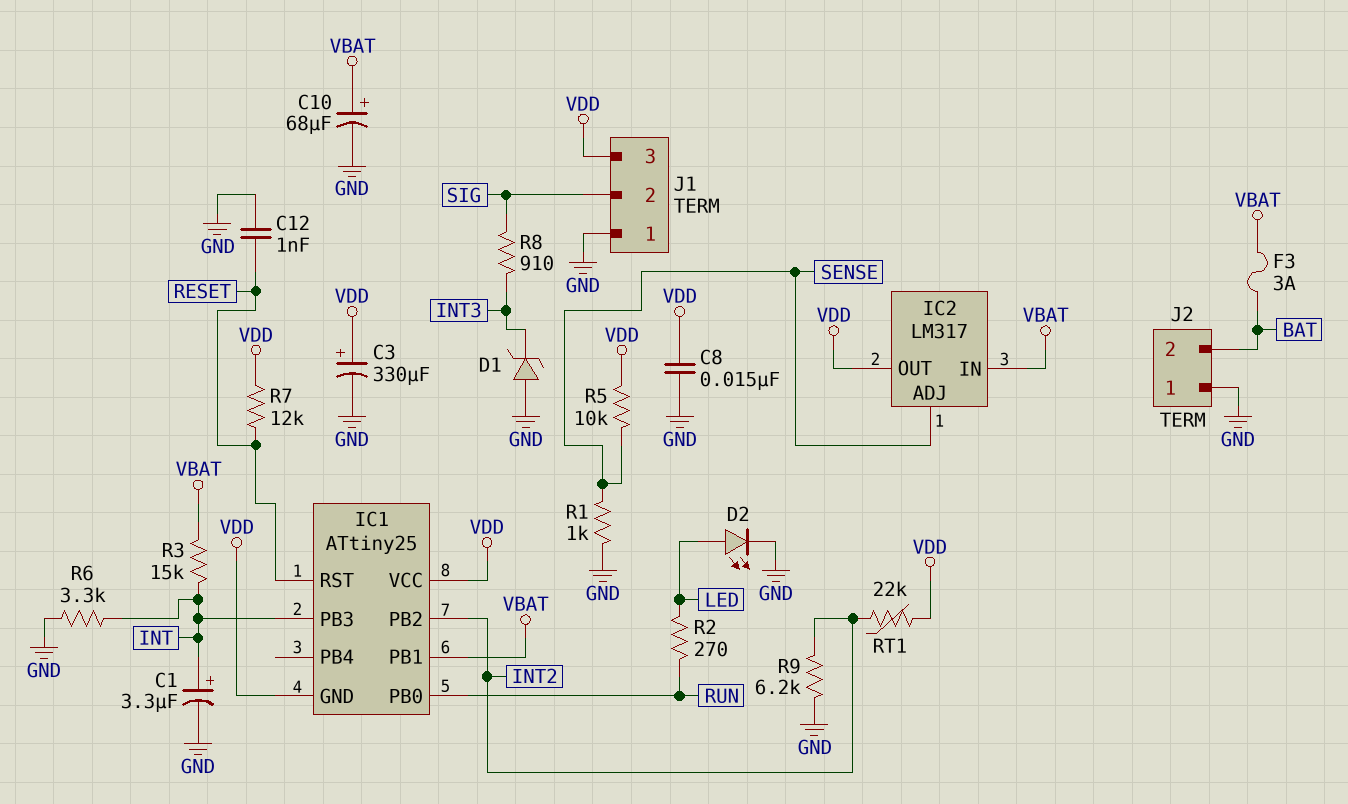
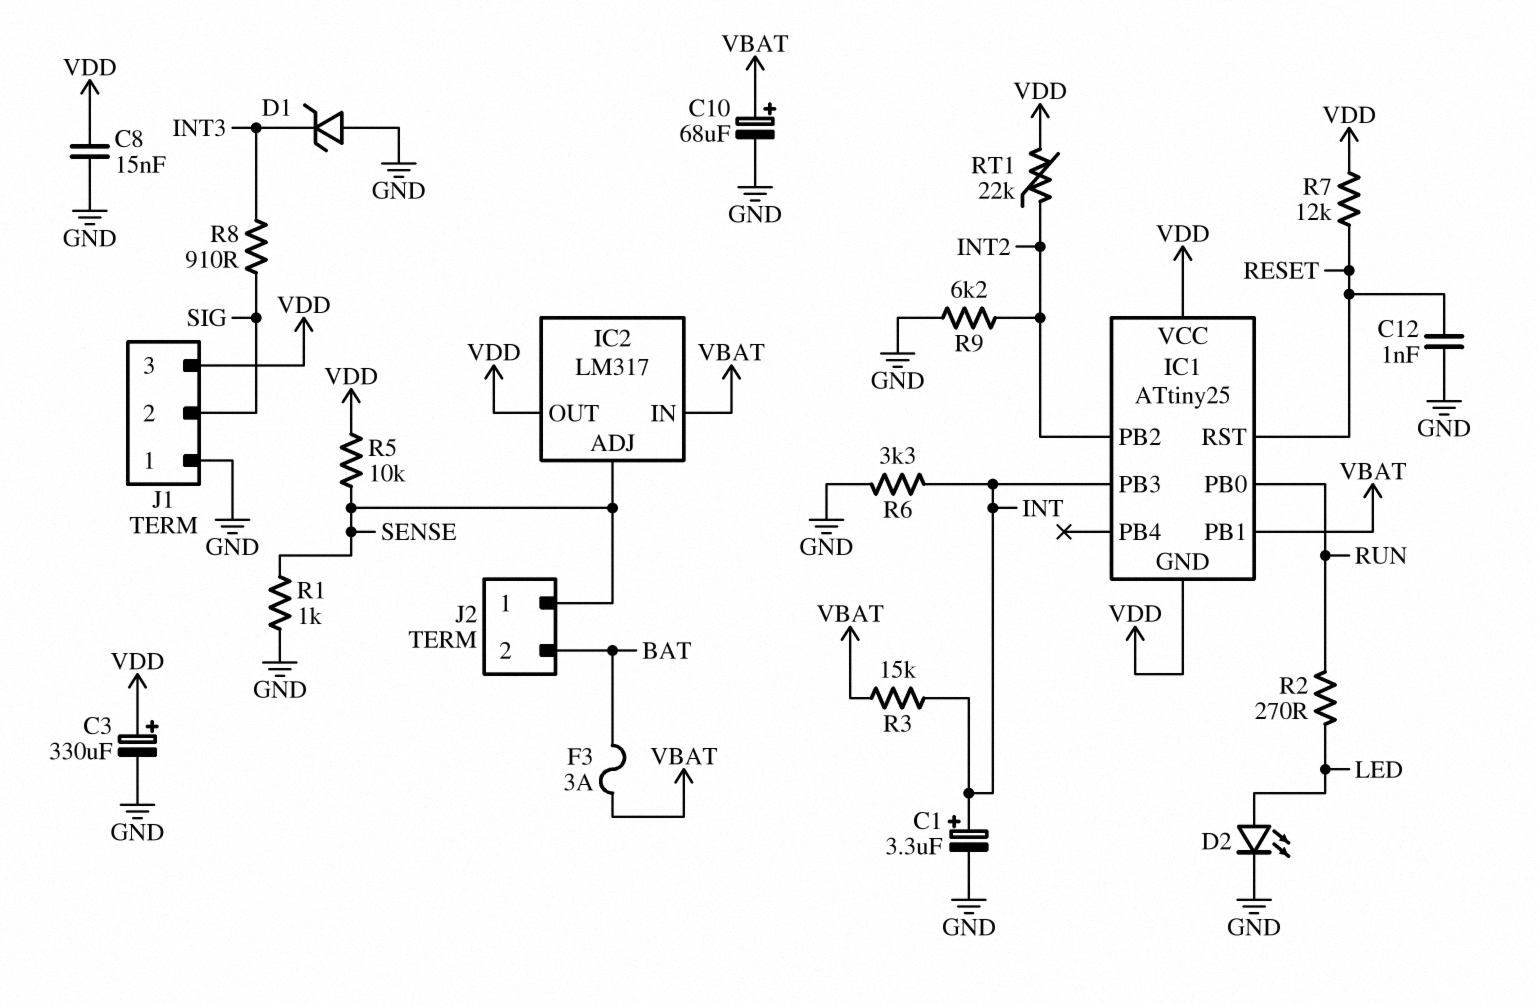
J2 pin 1: GND -> SENSE

